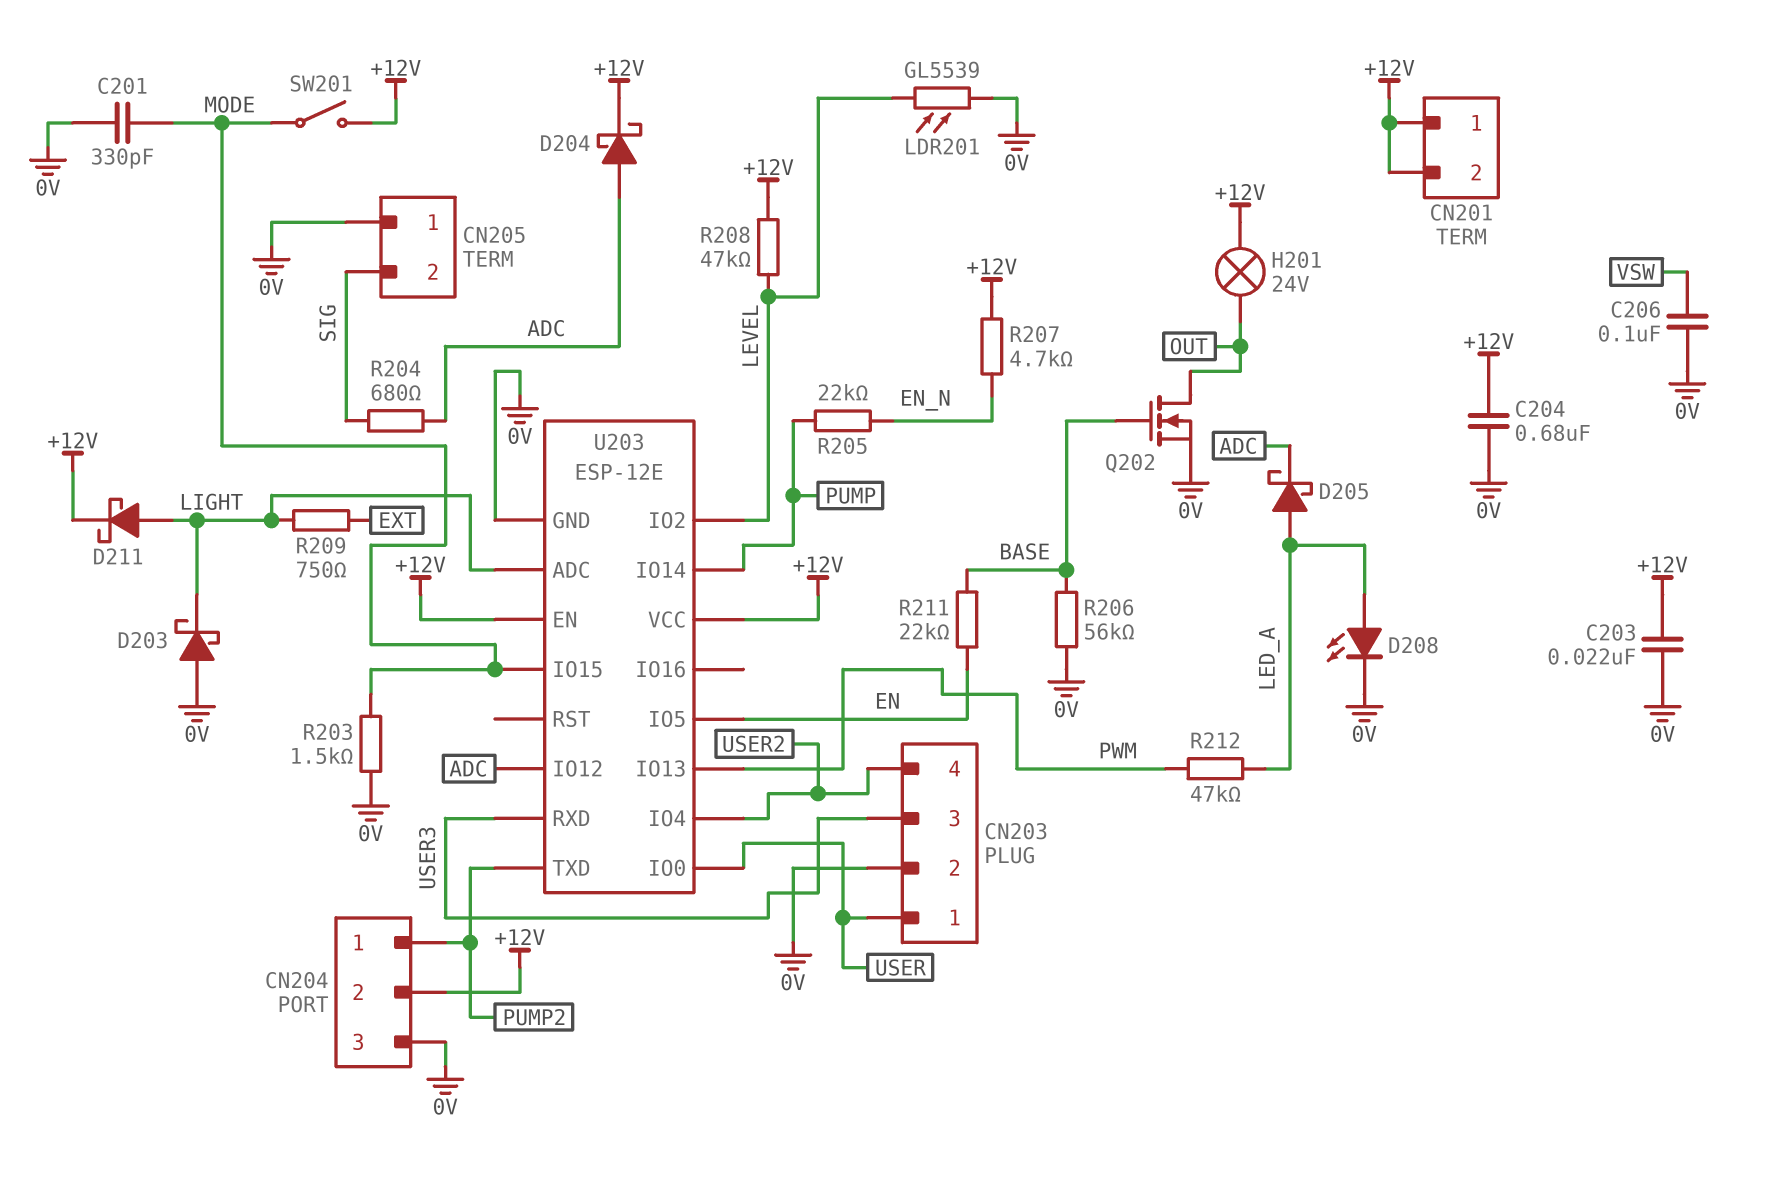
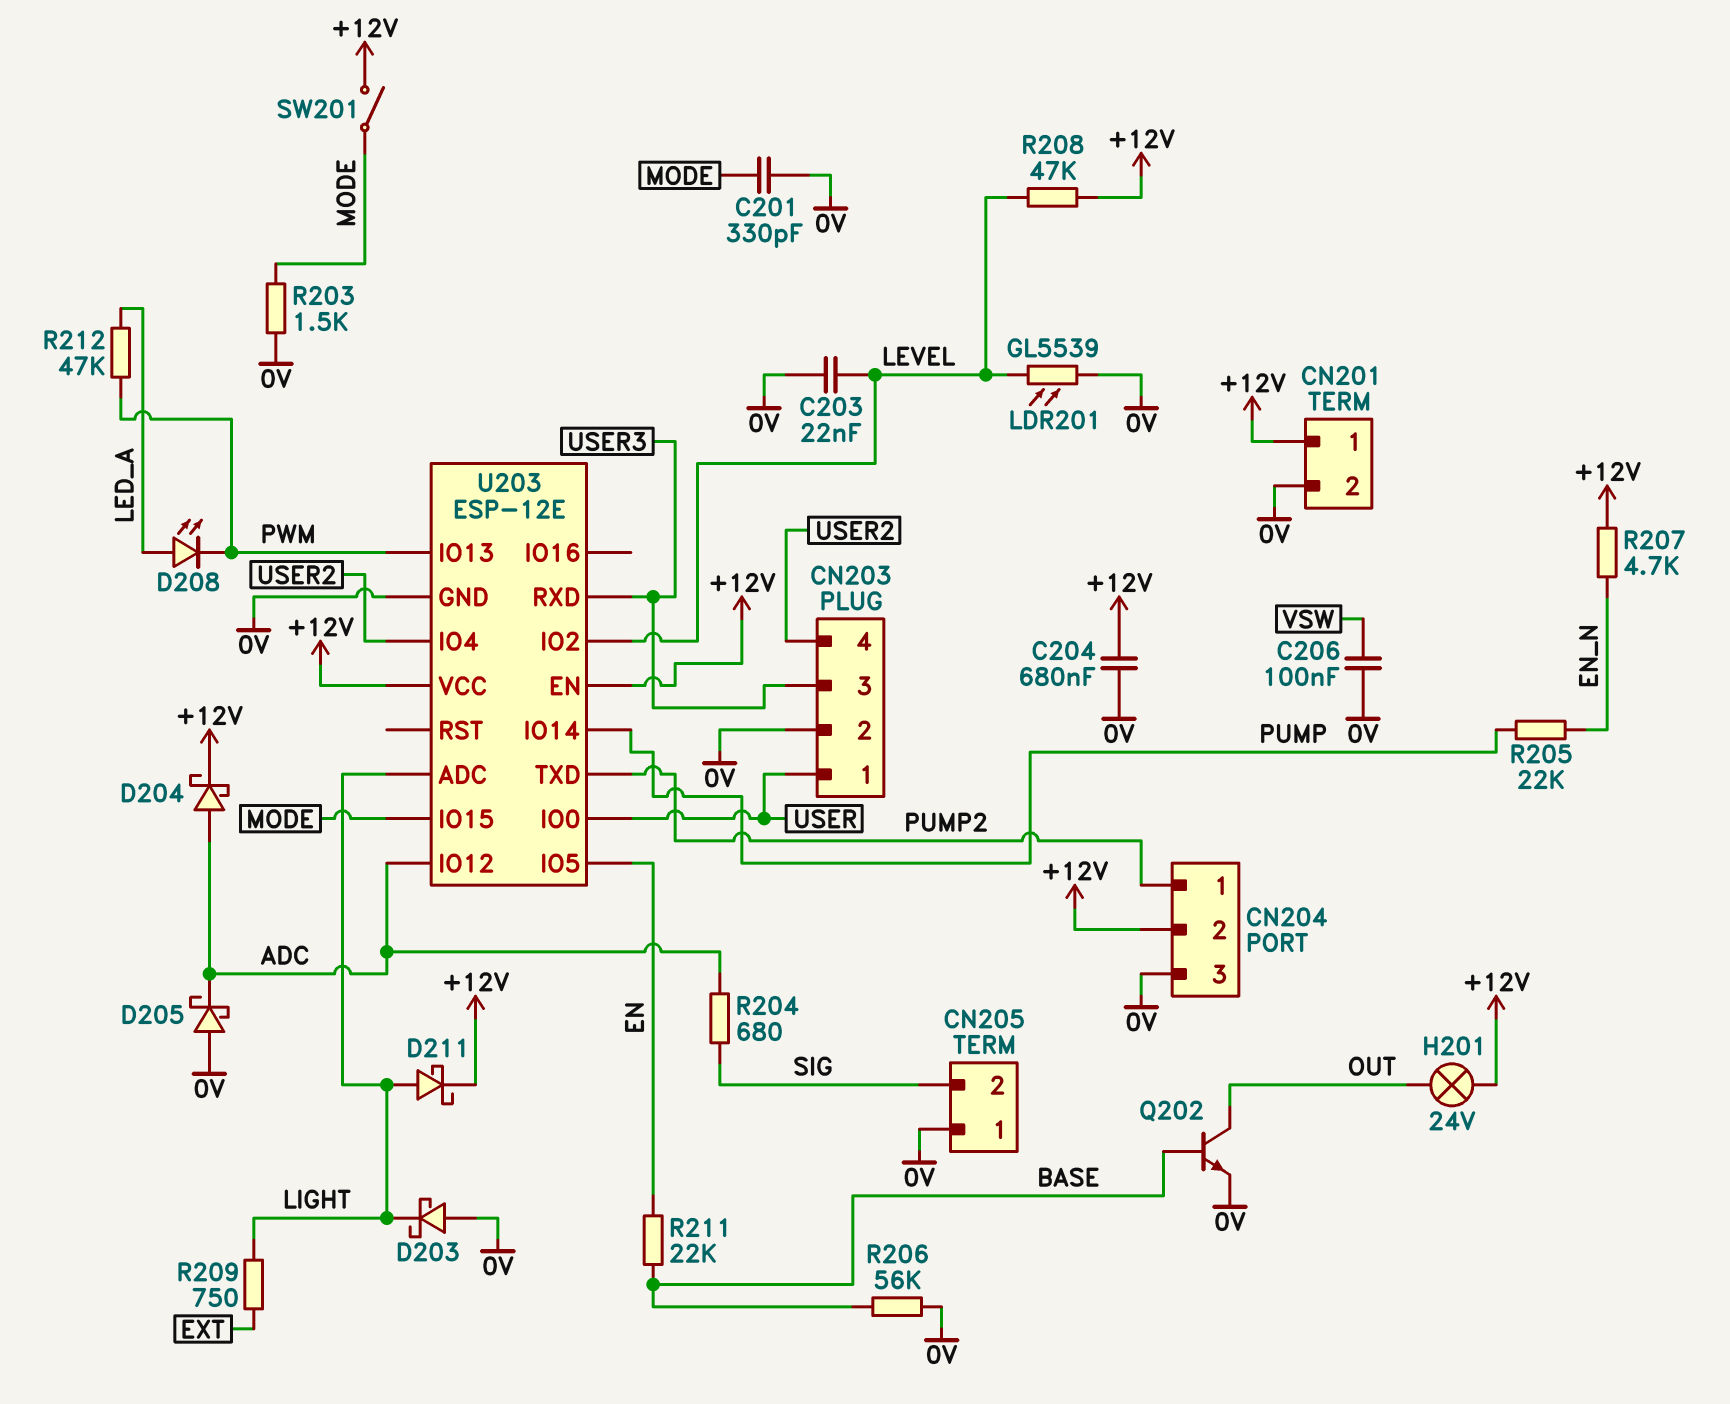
C203: 22nF (+12V, 0V) -> 22nF (0V, LEVEL)
CN201 pin 2: +12V -> 0V
D205: schottky (A LED_A, K ADC) -> schottky (A 0V, K ADC)
D208: LED (A LED_A, K 0V) -> LED (A LED_A, K PWM)
Q202: NMOS (G BASE, D OUT, S 0V) -> NPN (B BASE, C OUT, E 0V)

